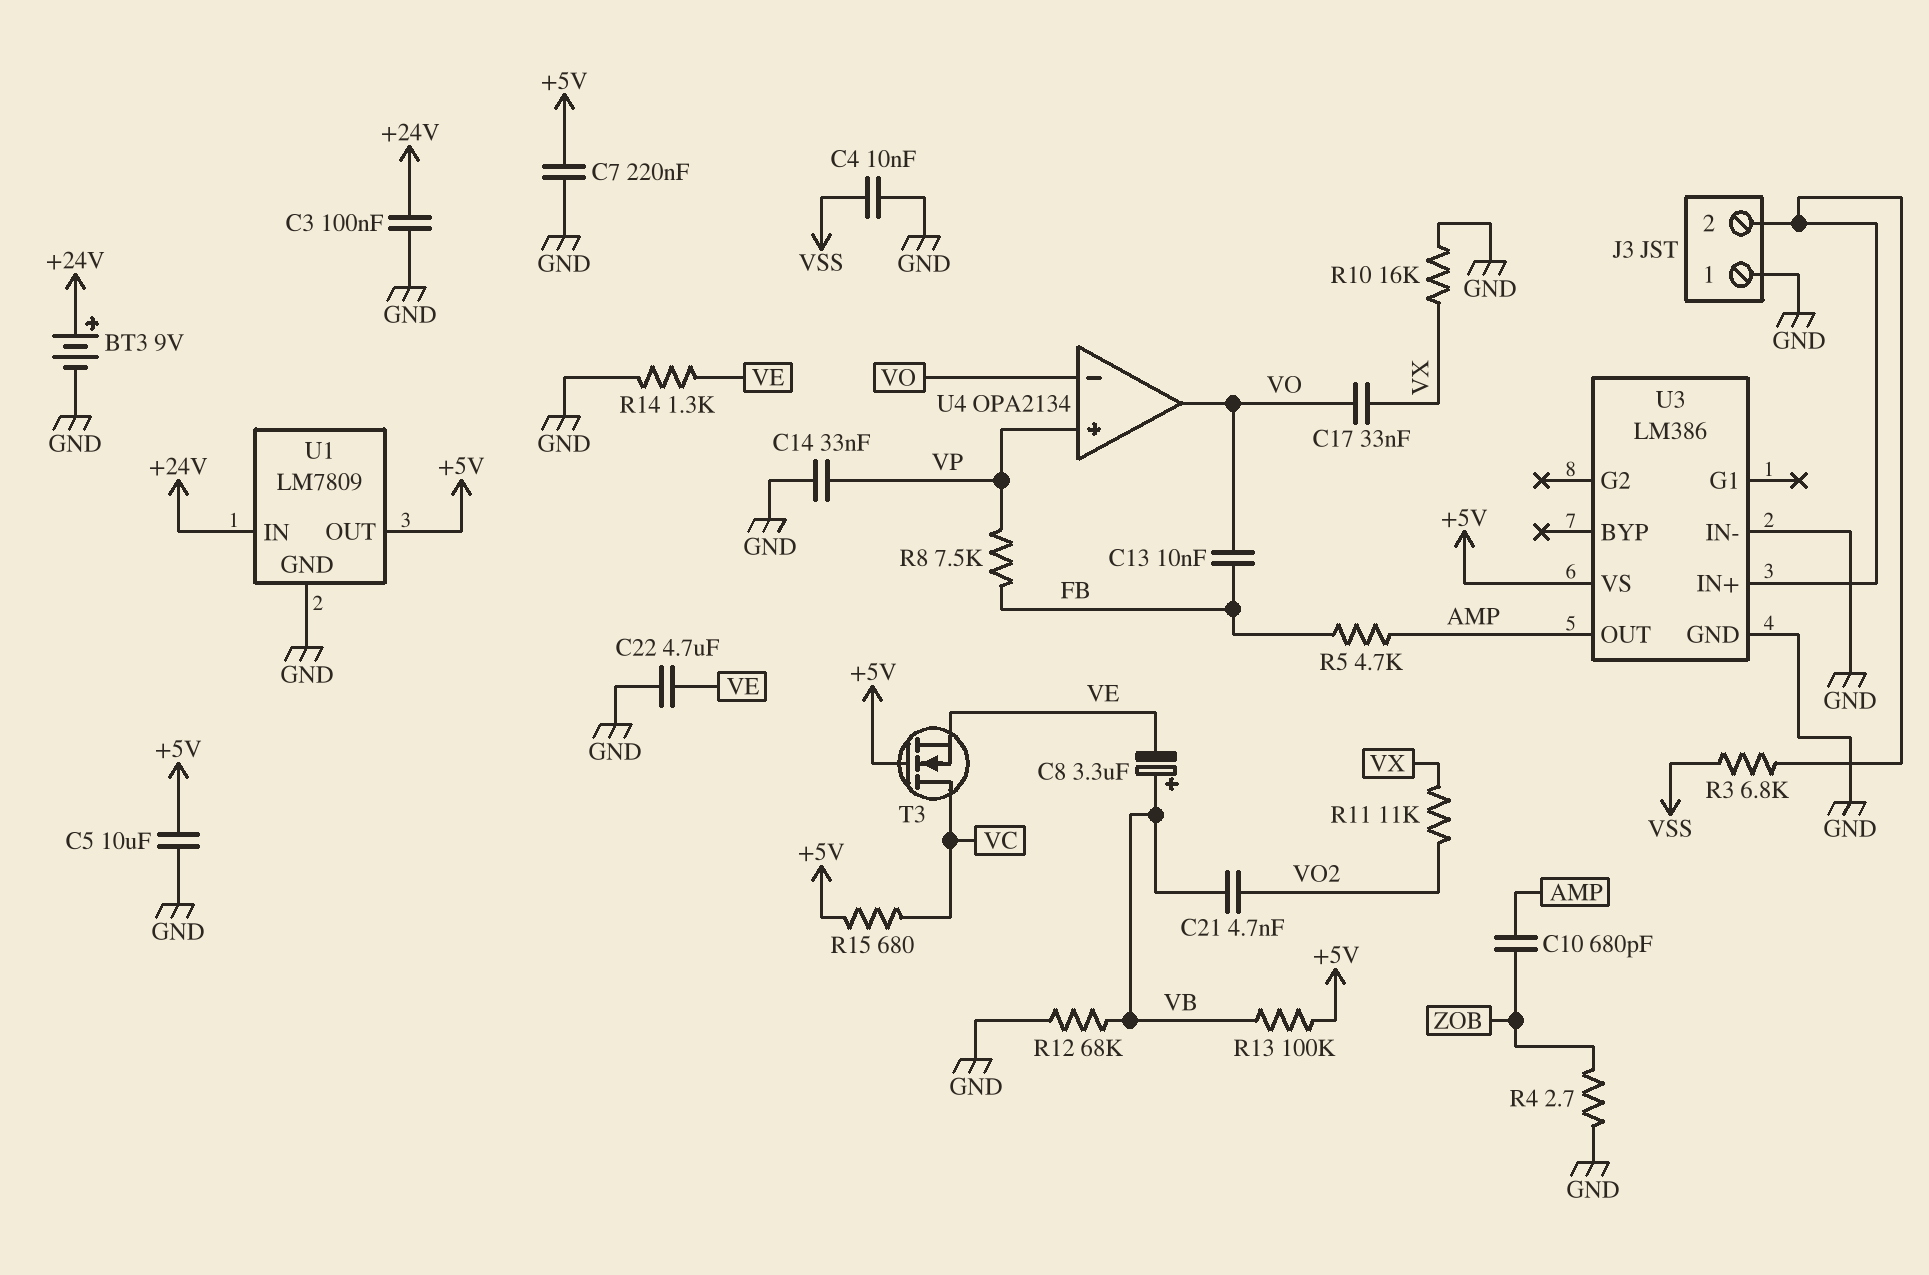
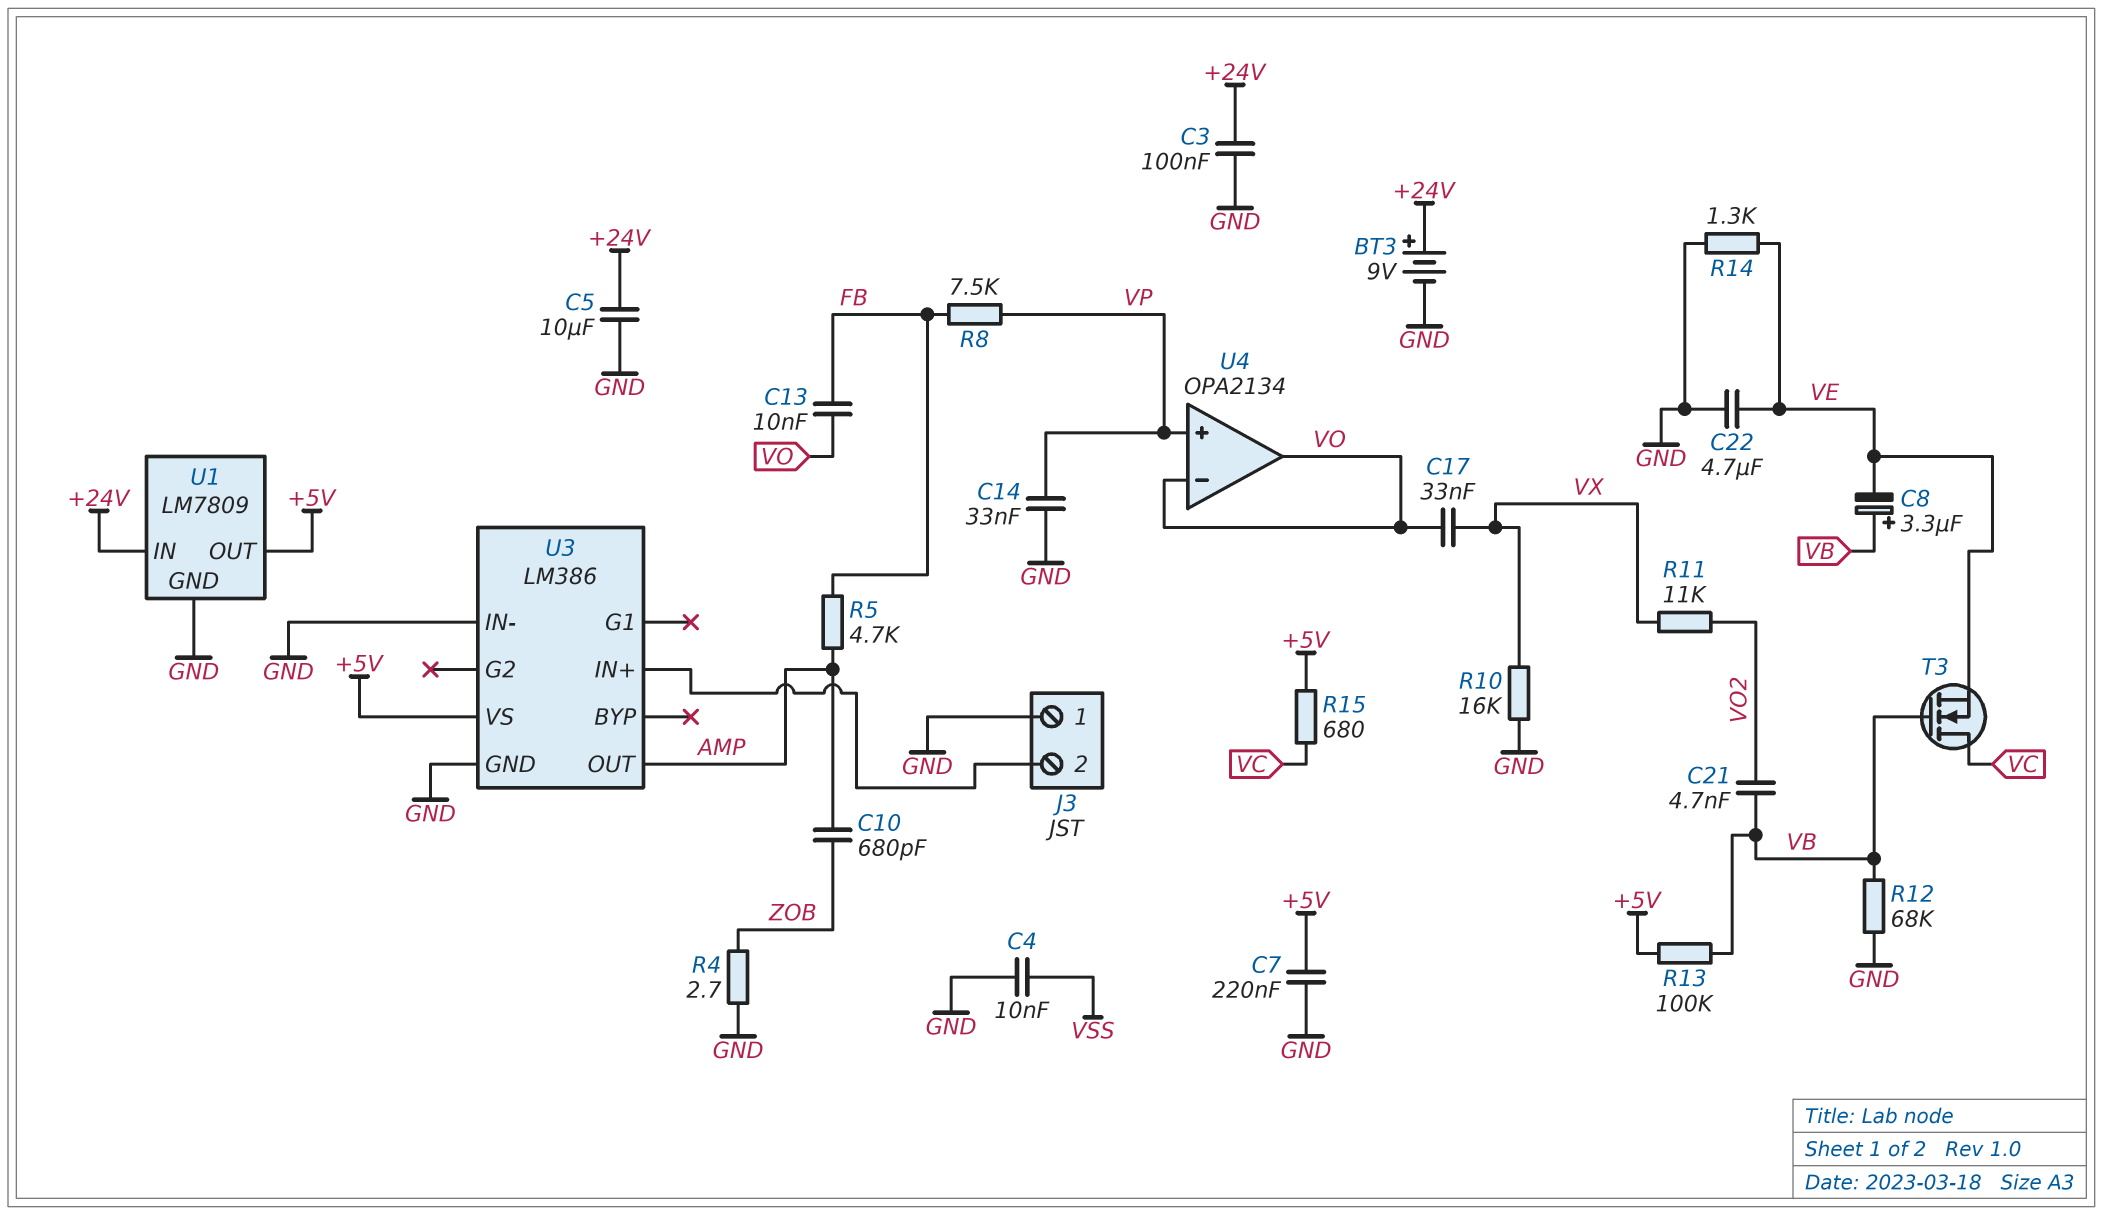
C5: 10uF (+5V, GND) -> 10uF (+24V, GND)
R3: 6.8k (J3/2, VSS) -> none
T3: NMOS (G +5V, D VC, S VE) -> NMOS (G VB, D VC, S VE)

